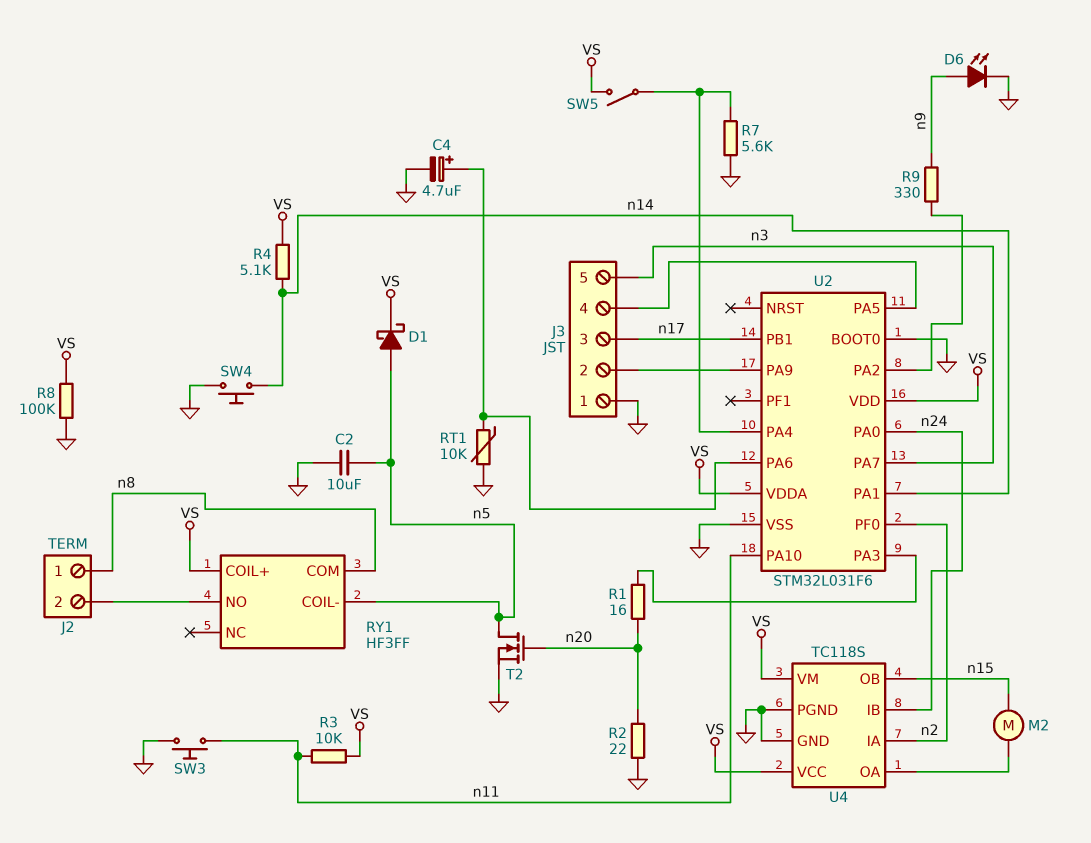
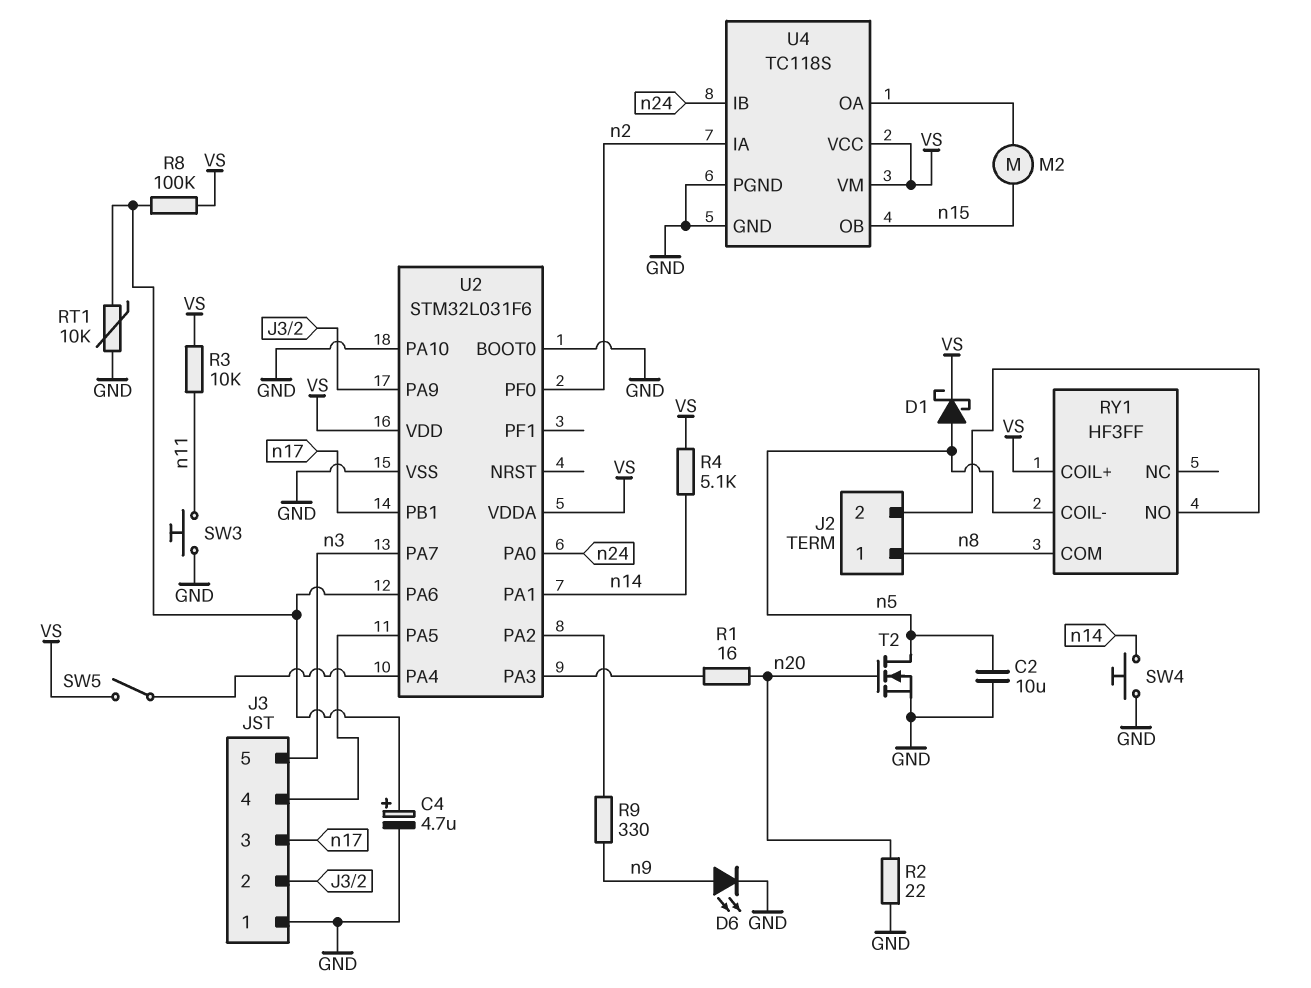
R7: 5.6k (GND, U2/PA4) -> none
R8: 100k (GND, VS) -> 100k (U2/PA6, VS)
U2 pin PA10: n11 -> GND

